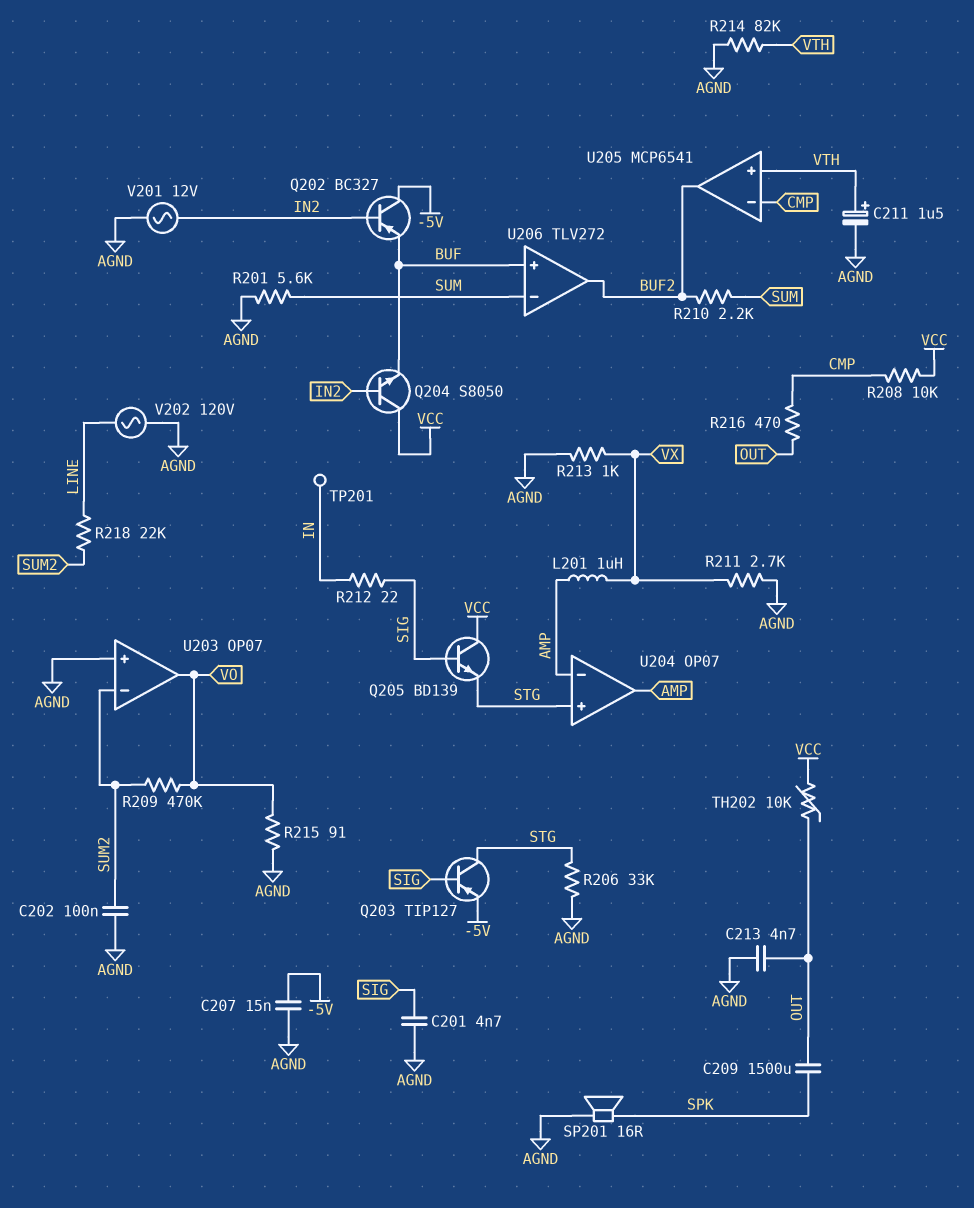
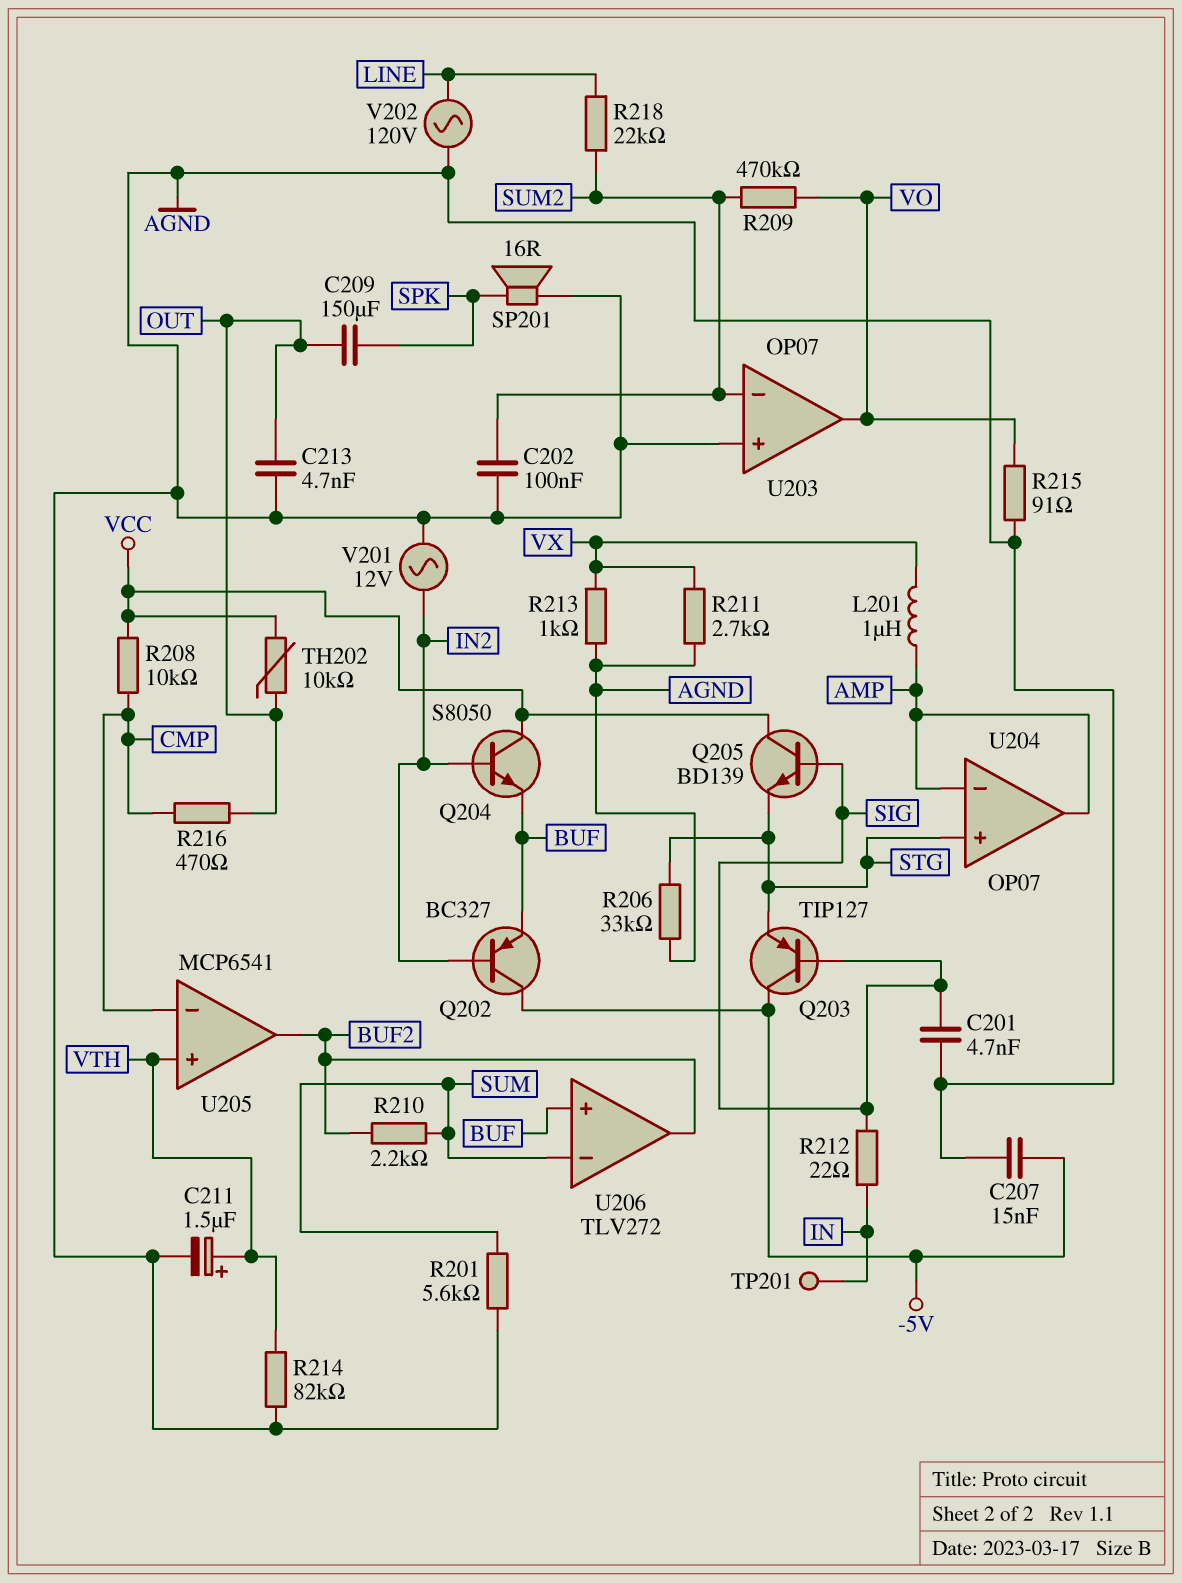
C209: 1500uF (OUT, SPK) -> 150uF (OUT, SPK)
Q203: PNP TIP127 (B SIG, C STG, E -5V) -> PNP TIP127 (B SIG, C -5V, E STG)

